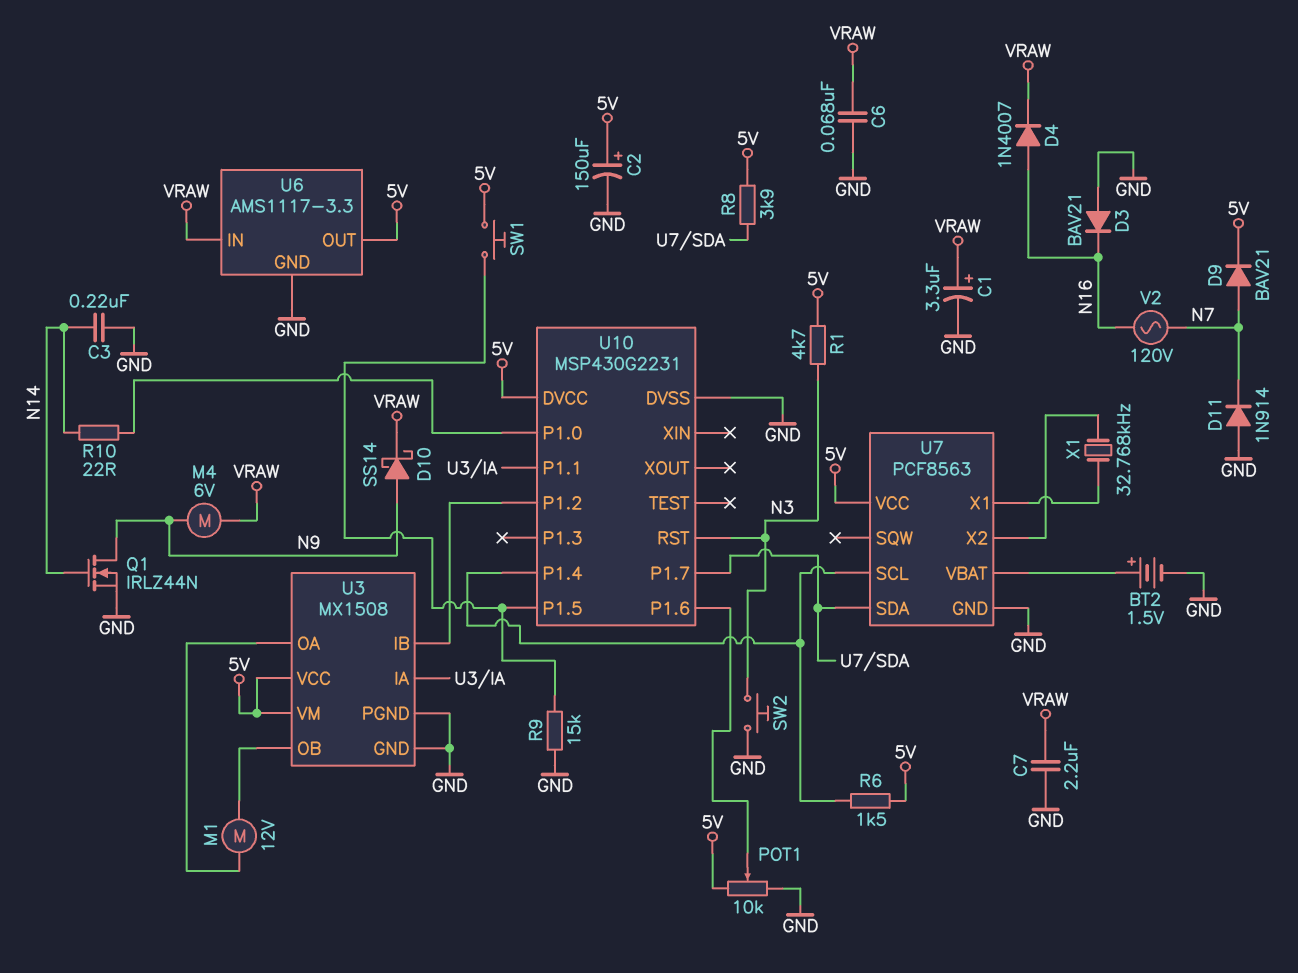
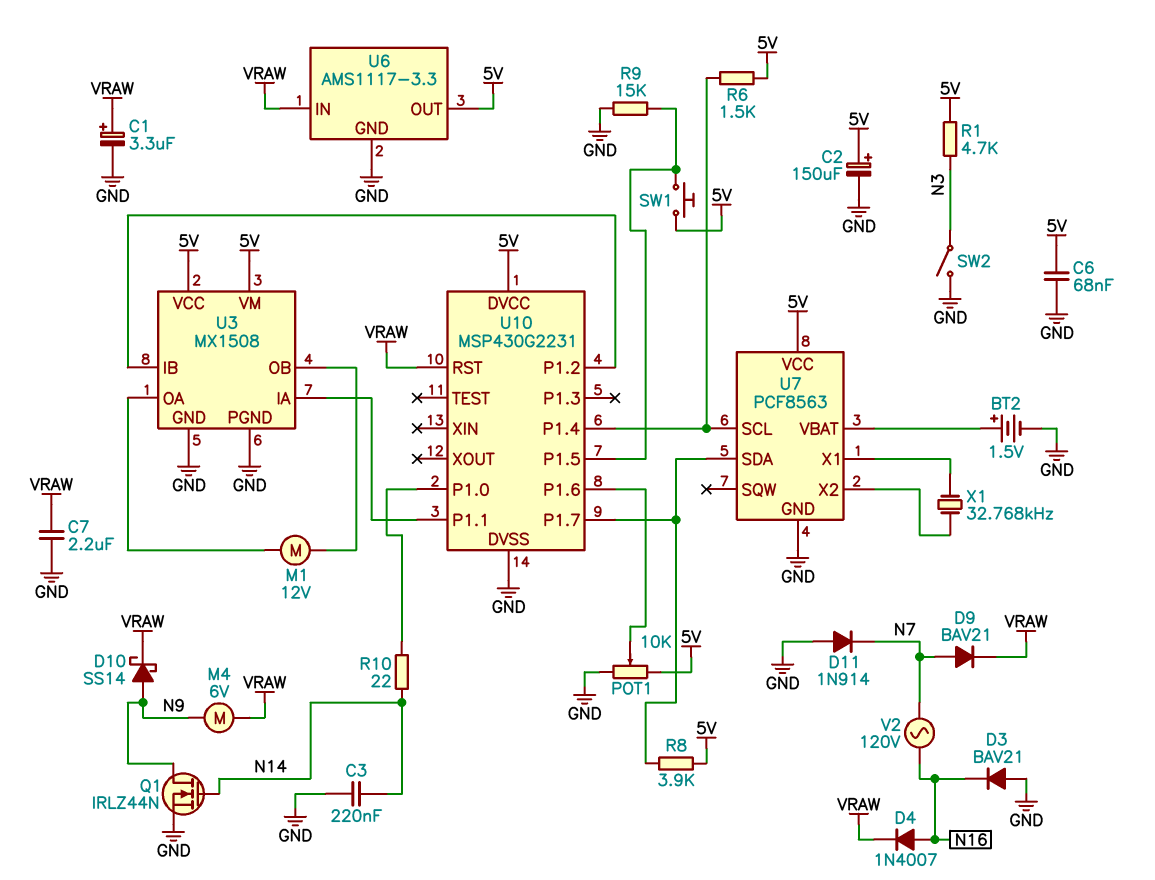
C6: 68nF (GND, VRAW) -> 68nF (5V, GND)
D9: diode BAV21 (A N7, K 5V) -> diode BAV21 (A N7, K VRAW)
SW2: button (GND, N3) -> switch (GND, N3)
U10 pin RST: N3 -> VRAW

